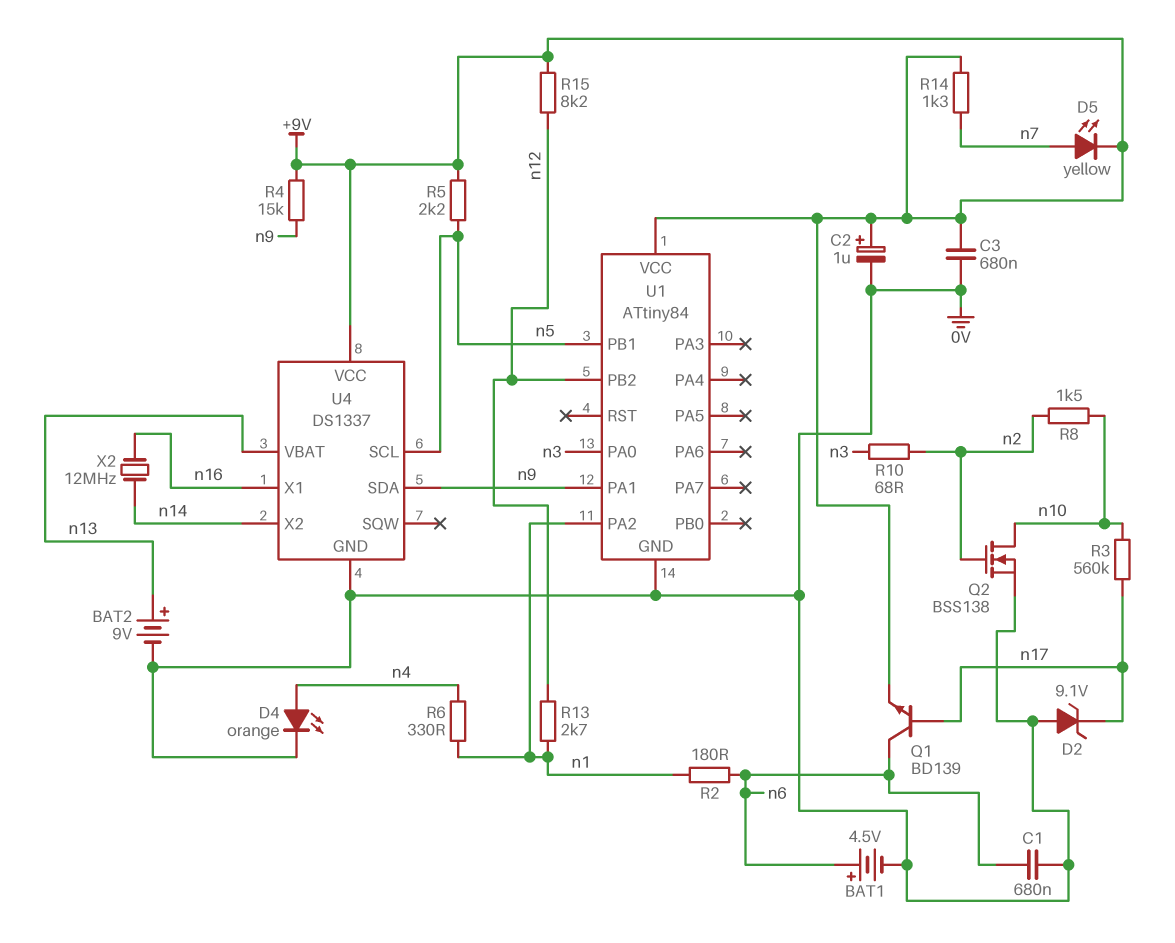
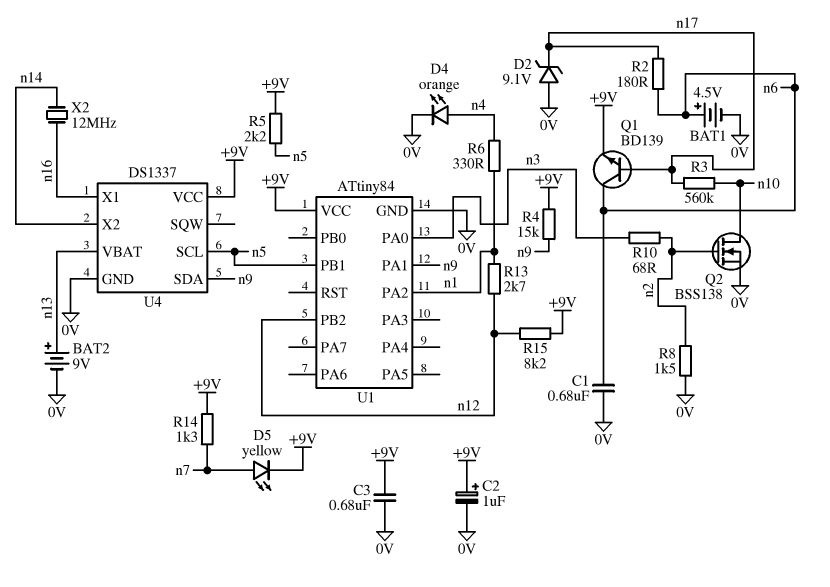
R2: 180 (n1, n6) -> 180 (n6, n17)
R8: 1.5k (n2, n10) -> 1.5k (0V, n2)

